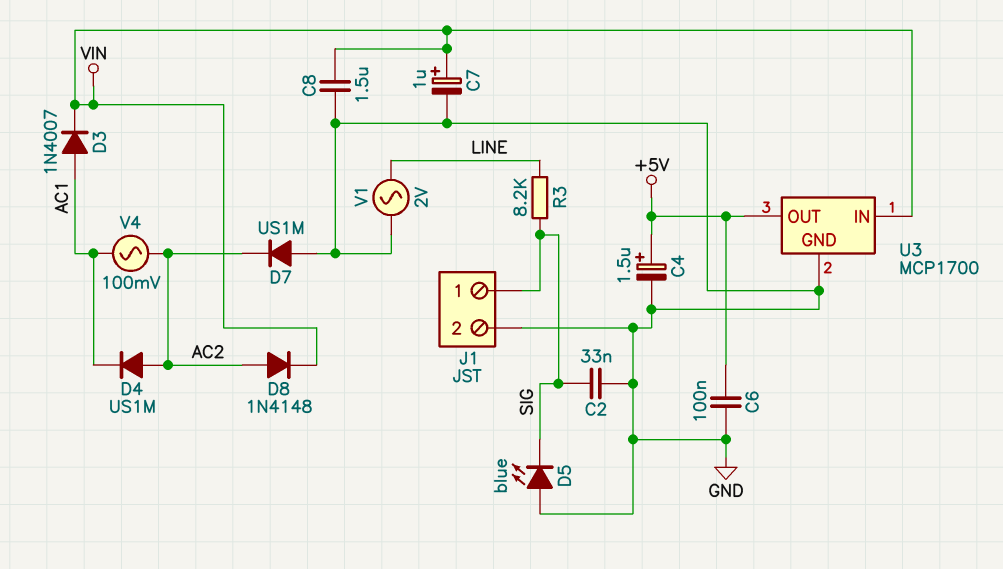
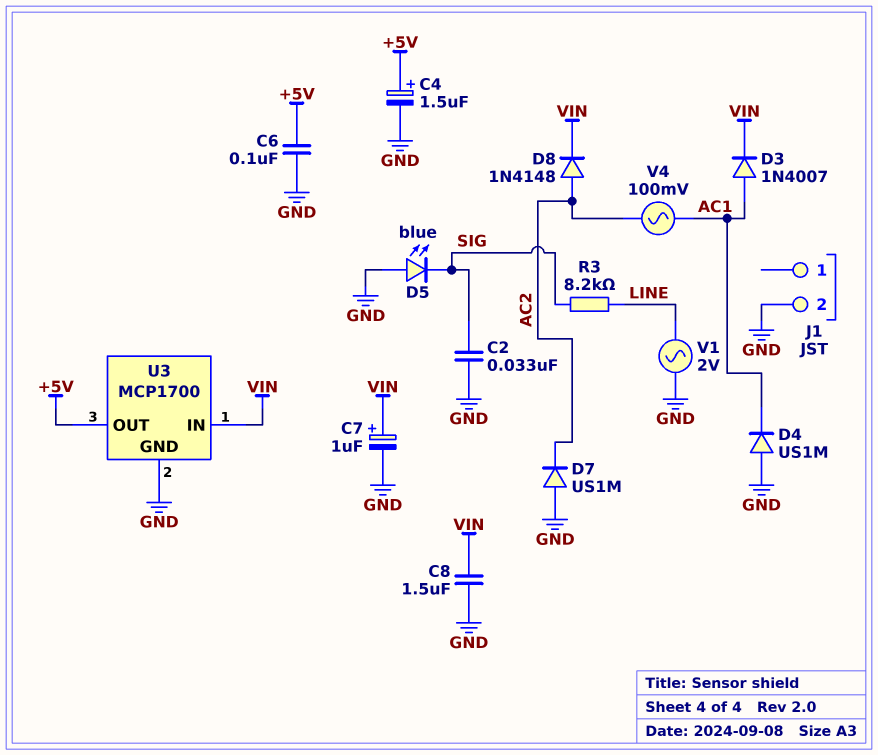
D4: diode US1M (A AC2, K AC1) -> diode US1M (A GND, K AC1)
J1 pin 1: SIG -> none

